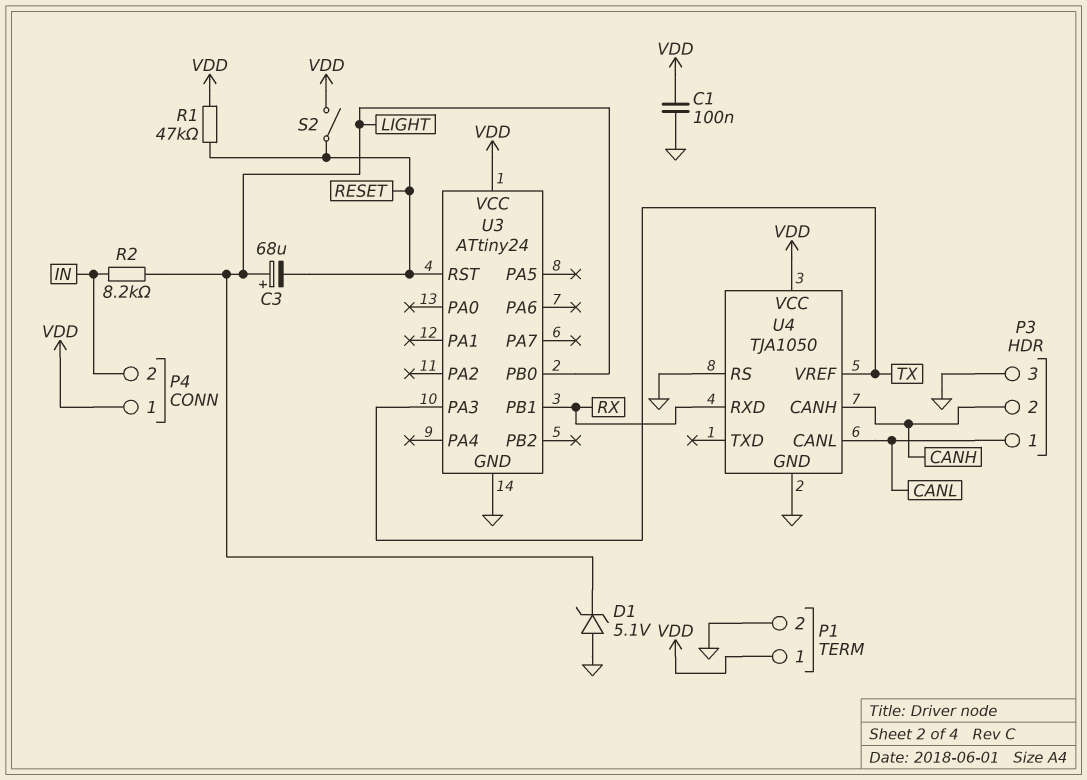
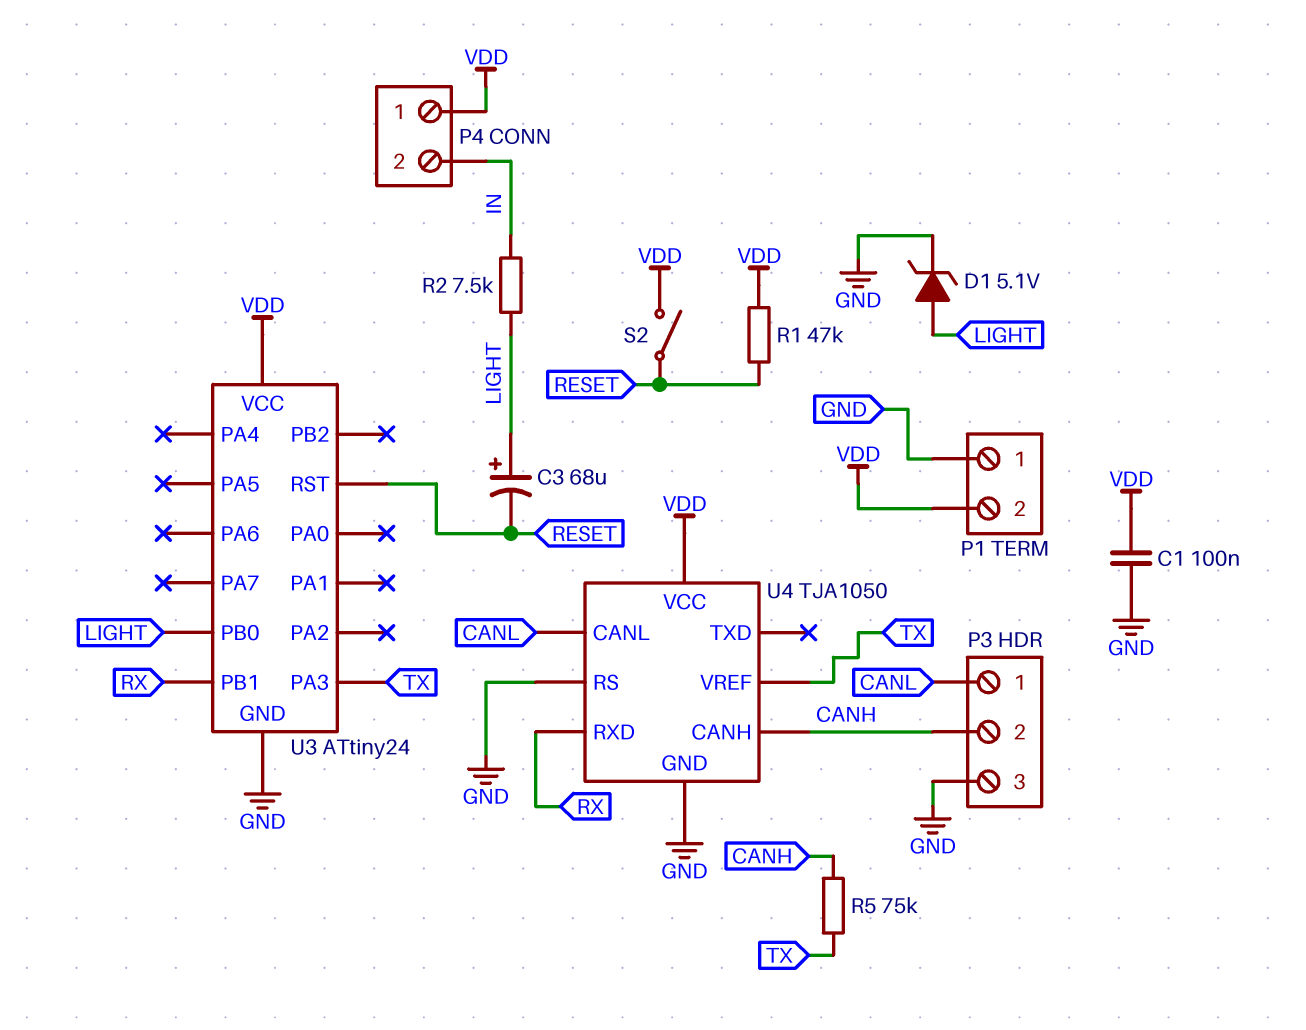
D1: zener 5.1V (A GND, K LIGHT) -> zener 5.1V (A LIGHT, K GND)
P1 pin 1: VDD -> GND
P1 pin 2: GND -> VDD
R2: 8.2k (IN, LIGHT) -> 7.5k (IN, LIGHT)
R5: none -> 75k (CANH, TX)

